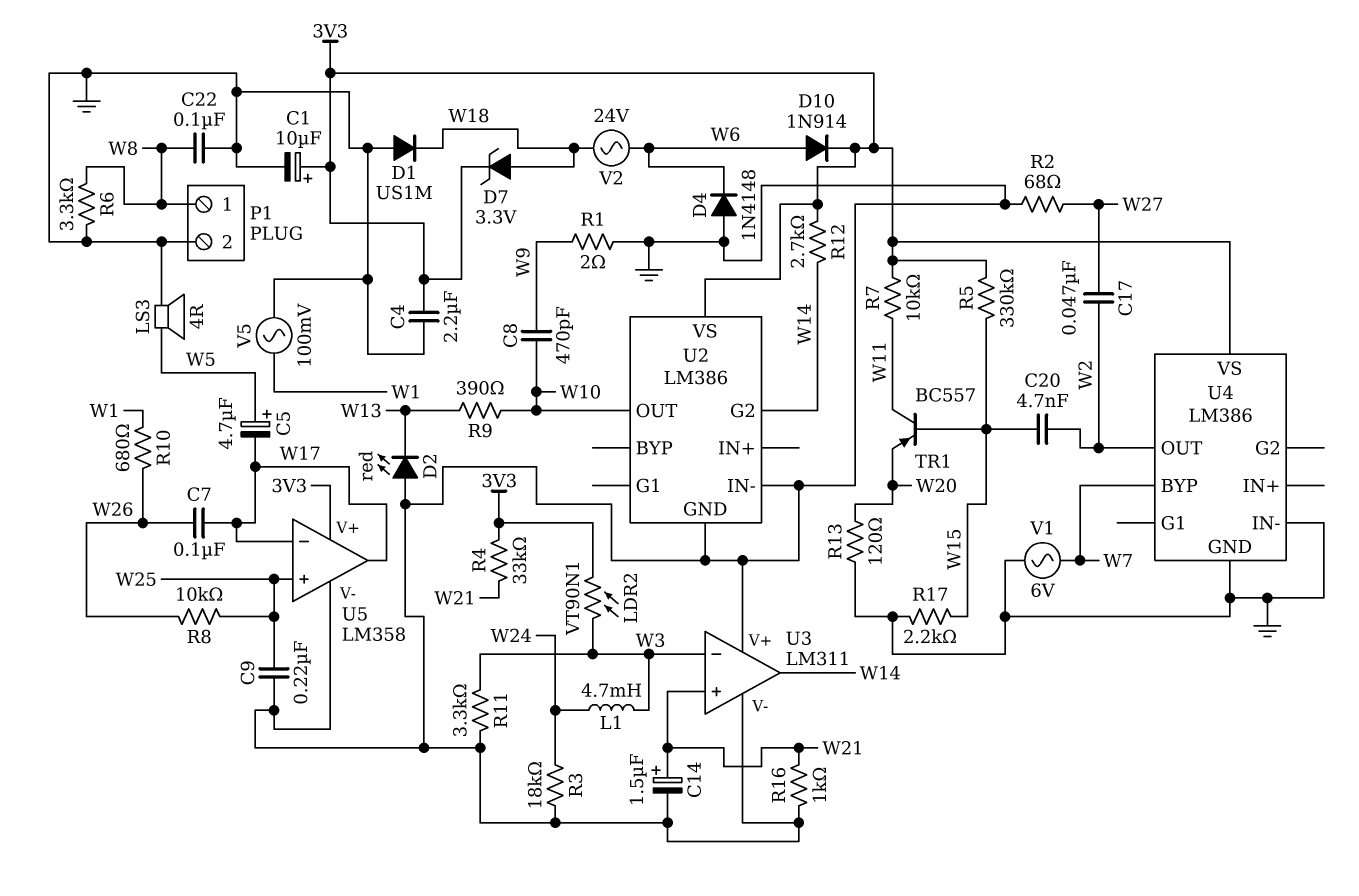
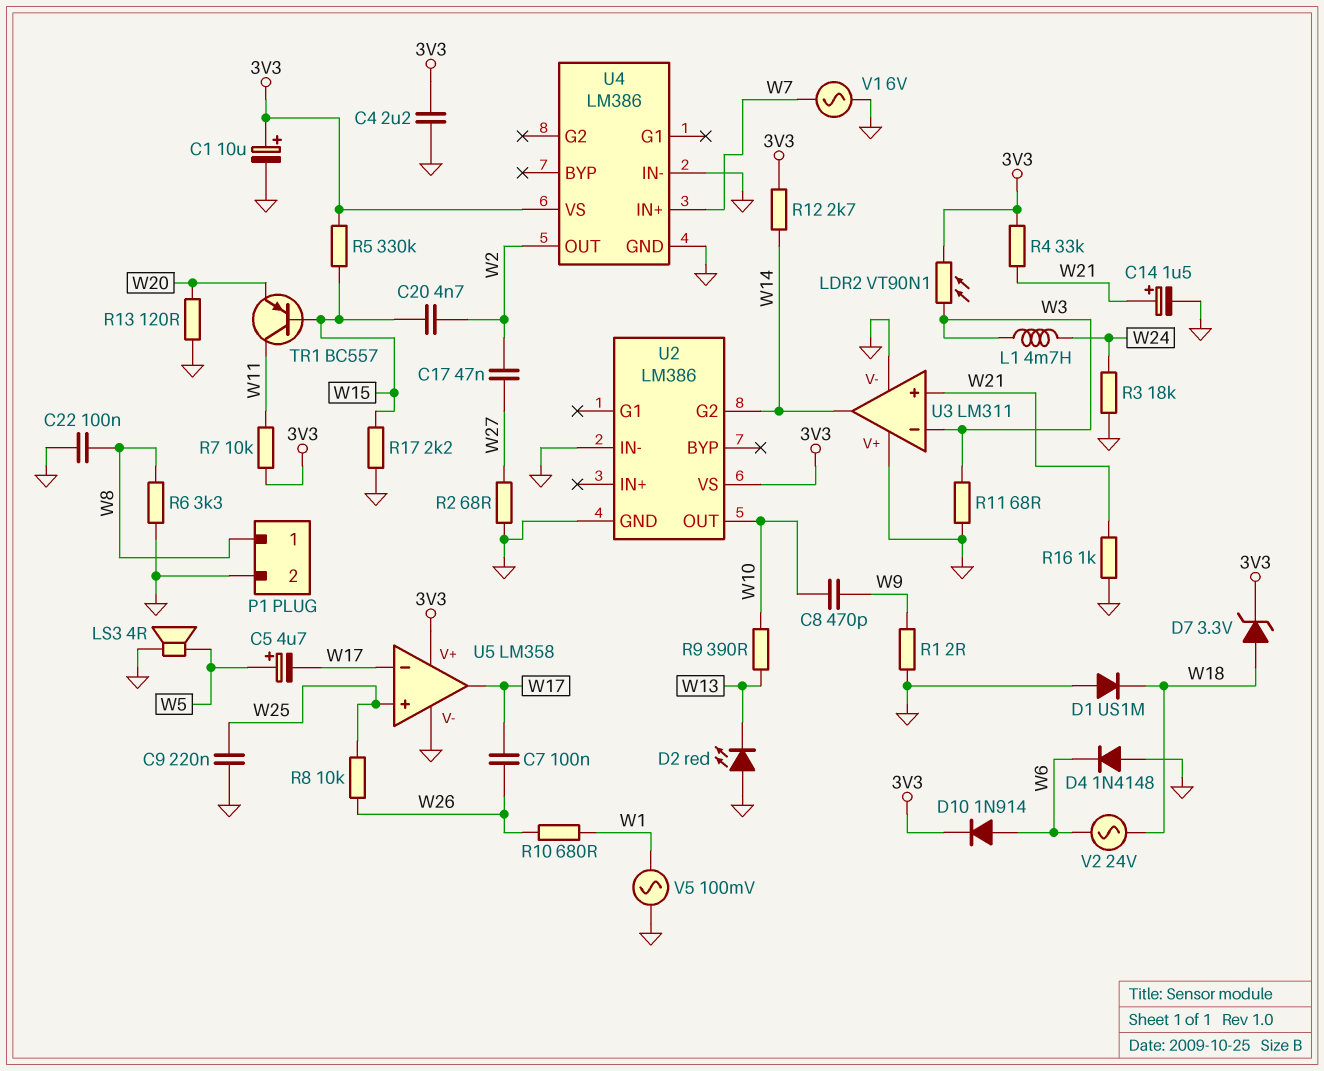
R11: 3.3k (GND, W3) -> 68 (GND, W3)
U4 pin BYP: W7 -> none
U4 pin IN+: none -> W7

